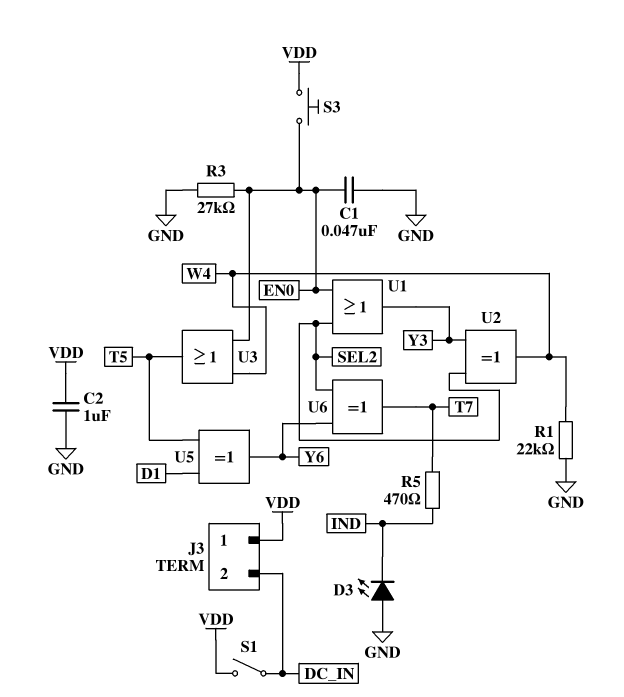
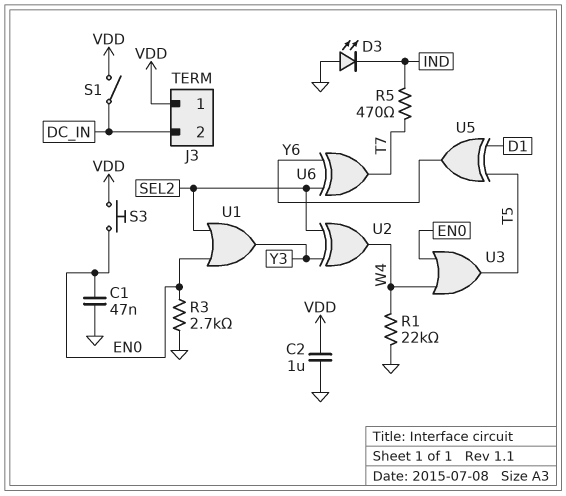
R3: 27k (EN0, GND) -> 2.7k (EN0, GND)

